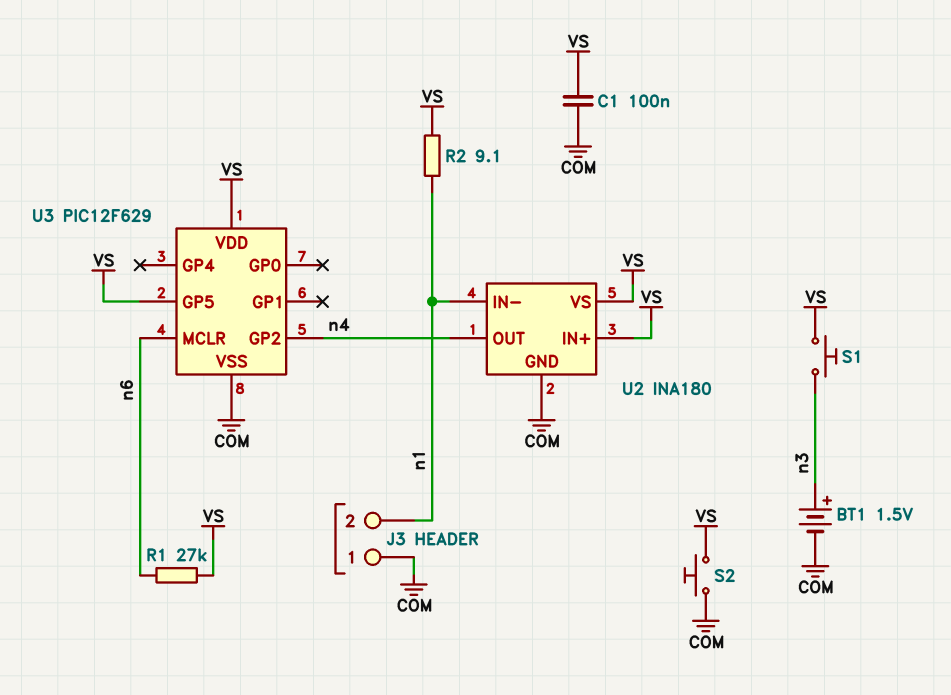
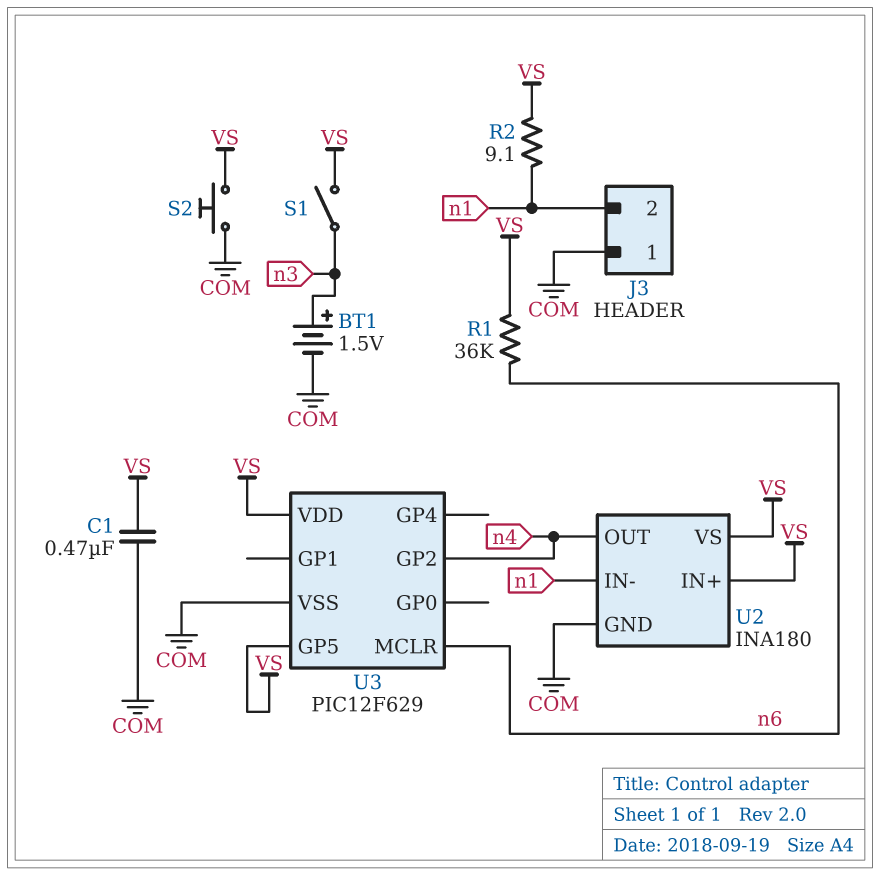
C1: 100nF (COM, VS) -> 470nF (COM, VS)
R1: 27k (VS, n6) -> 36k (VS, n6)
S1: button (VS, n3) -> switch (VS, n3)

